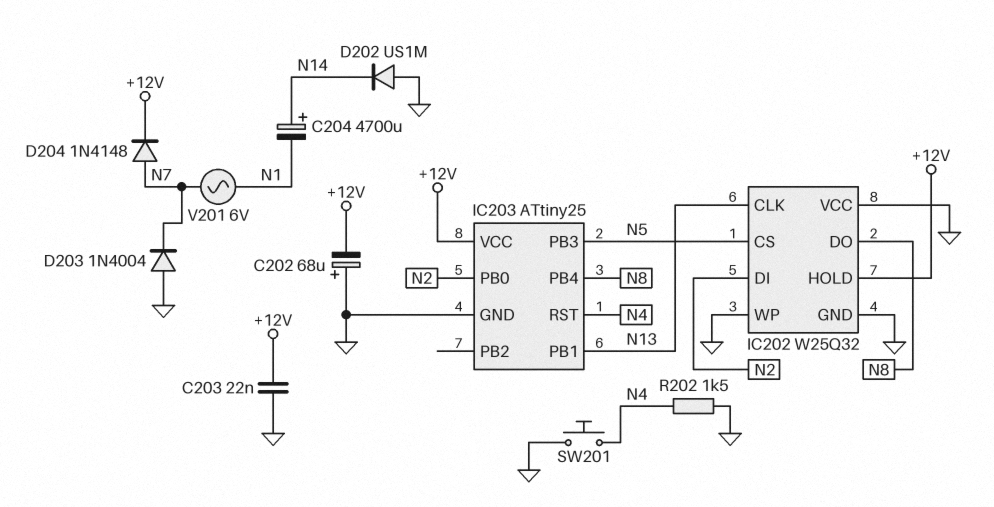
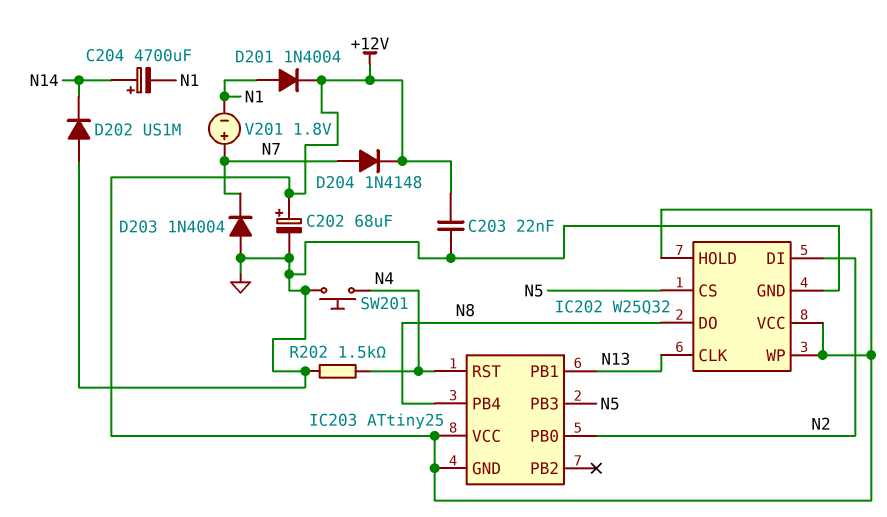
C202: 68uF (plus GND, minus +12V) -> 68uF (plus +12V, minus GND)
D201: none -> diode 1N4004 (A N1, K +12V)
IC202 pin VCC: GND -> +12V
IC202 pin WP: GND -> +12V
IC203 pin GND: GND -> +12V
V201: AC 6V (N1, N7) -> 1.8V (plus N7, minus N1)

